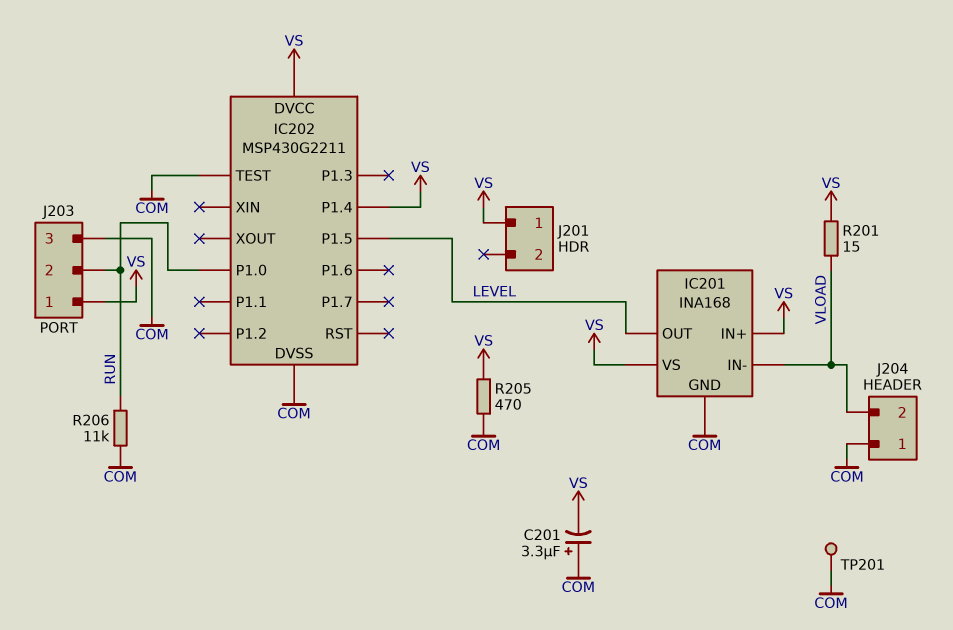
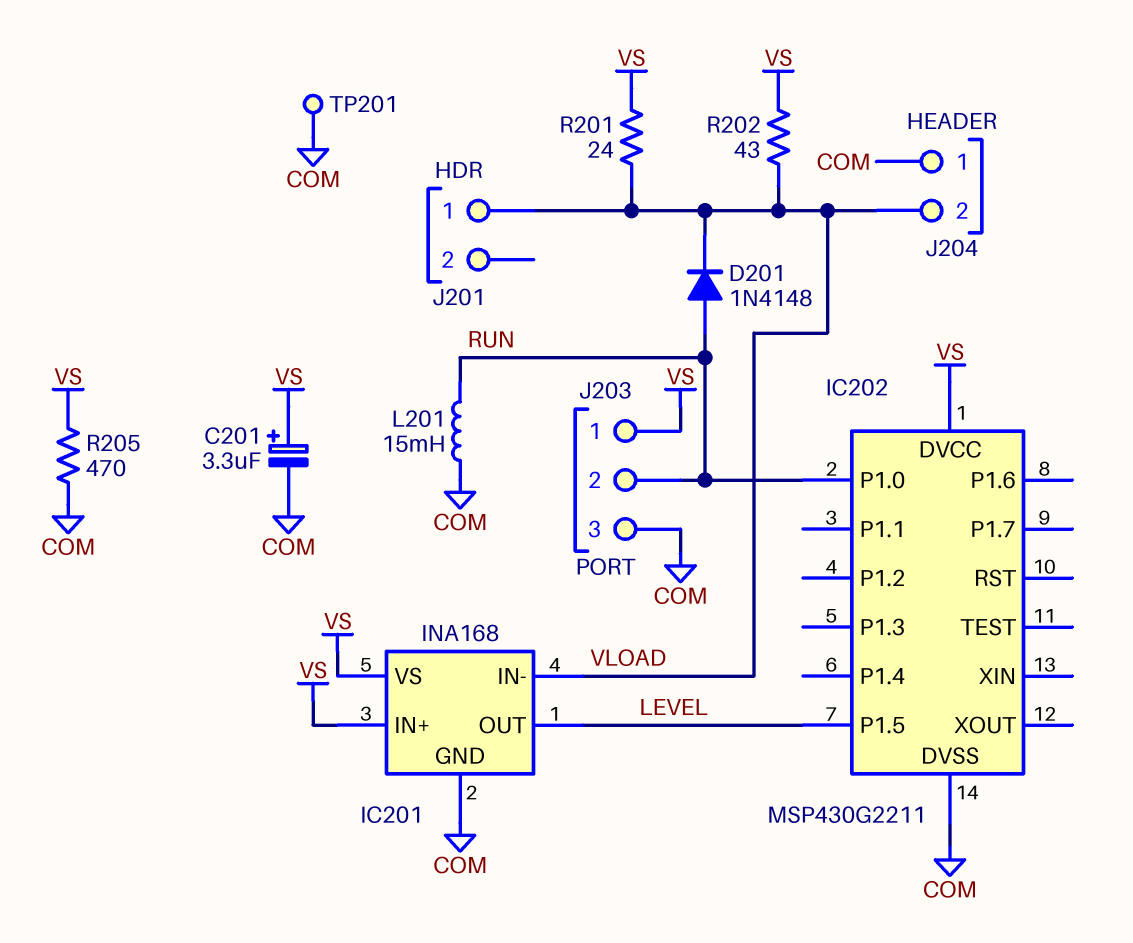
C201: 3.3uF (plus COM, minus VS) -> 3.3uF (plus VS, minus COM)
D201: none -> diode 1N4148 (A RUN, K VLOAD)
IC202 pin P1.4: VS -> none
IC202 pin TEST: COM -> none
J201 pin 1: VS -> VLOAD
L201: none -> 15mH (COM, RUN)
R201: 15 (VLOAD, VS) -> 24 (VLOAD, VS)
R202: none -> 43 (VLOAD, VS)
R206: 11k (COM, RUN) -> none

